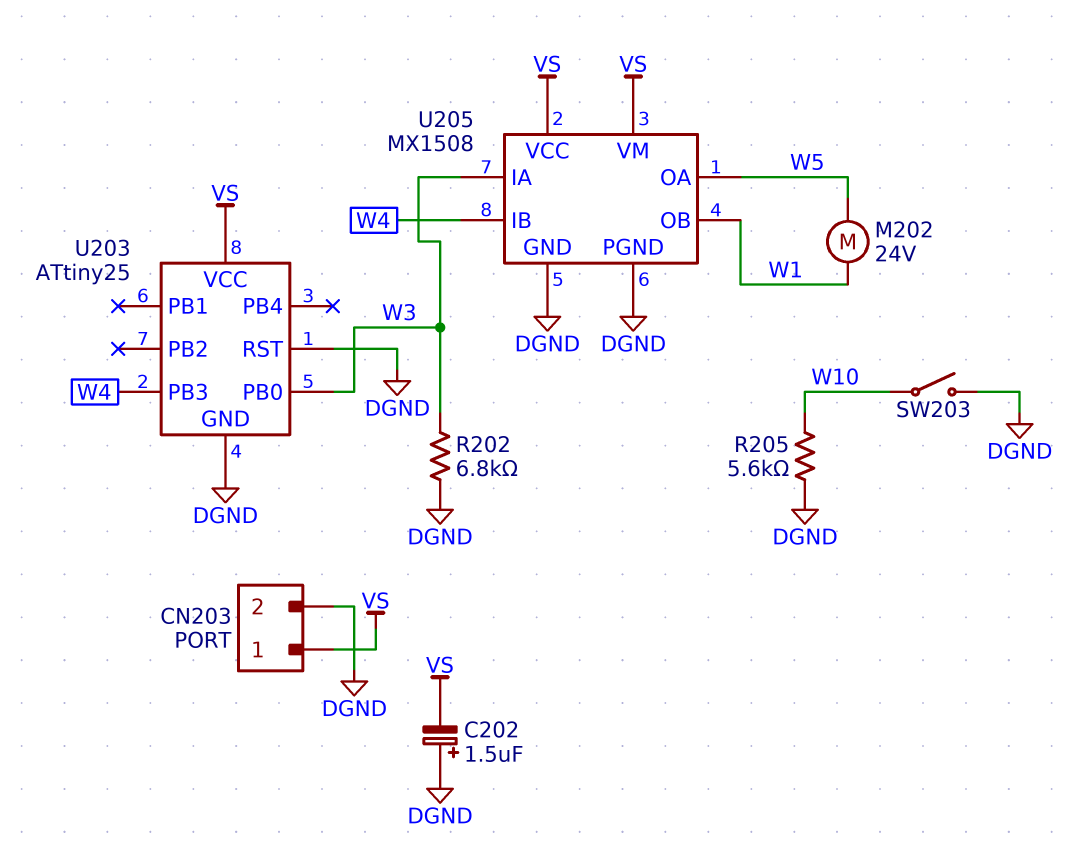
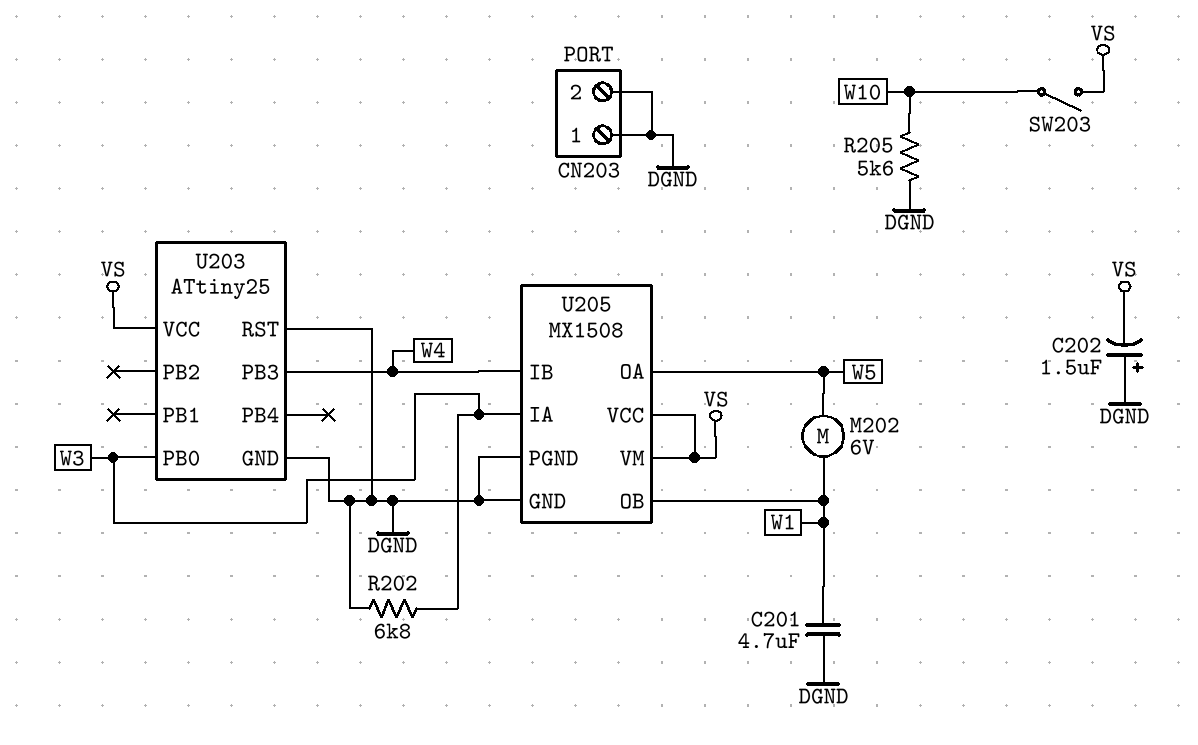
C201: none -> 4.7uF (DGND, W1)
CN203 pin 1: VS -> DGND
M202: motor 24V (W1, W5) -> motor 6V (W1, W5)
SW203: switch (DGND, W10) -> switch (VS, W10)

